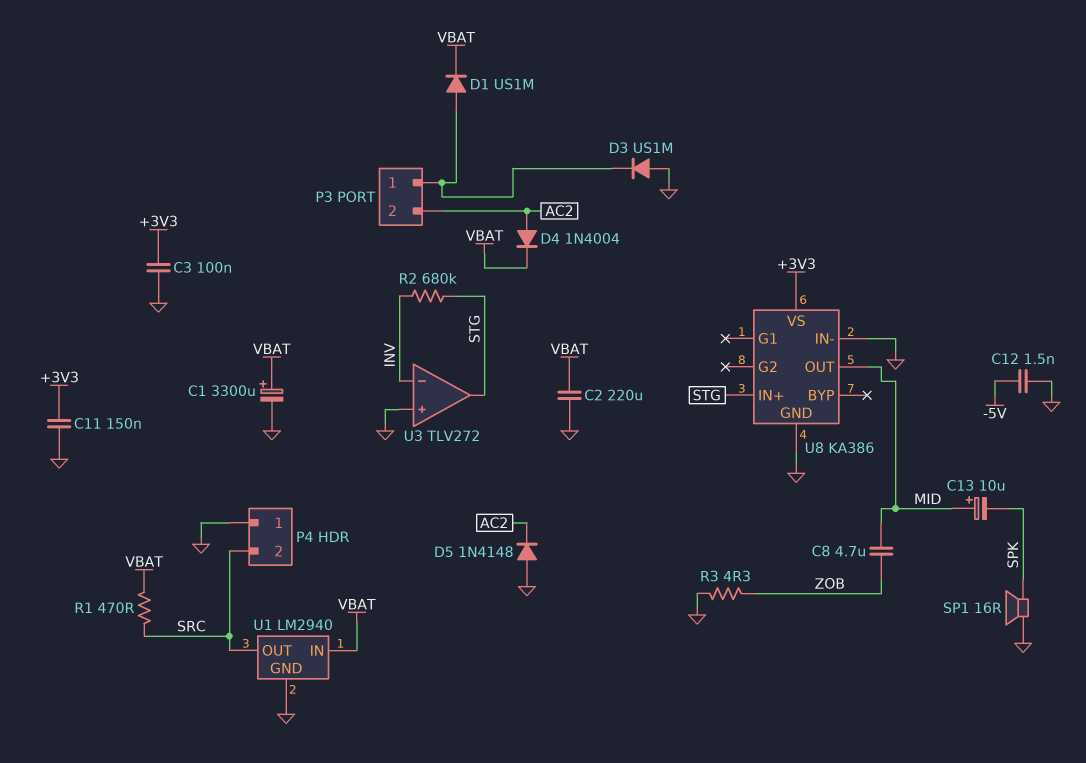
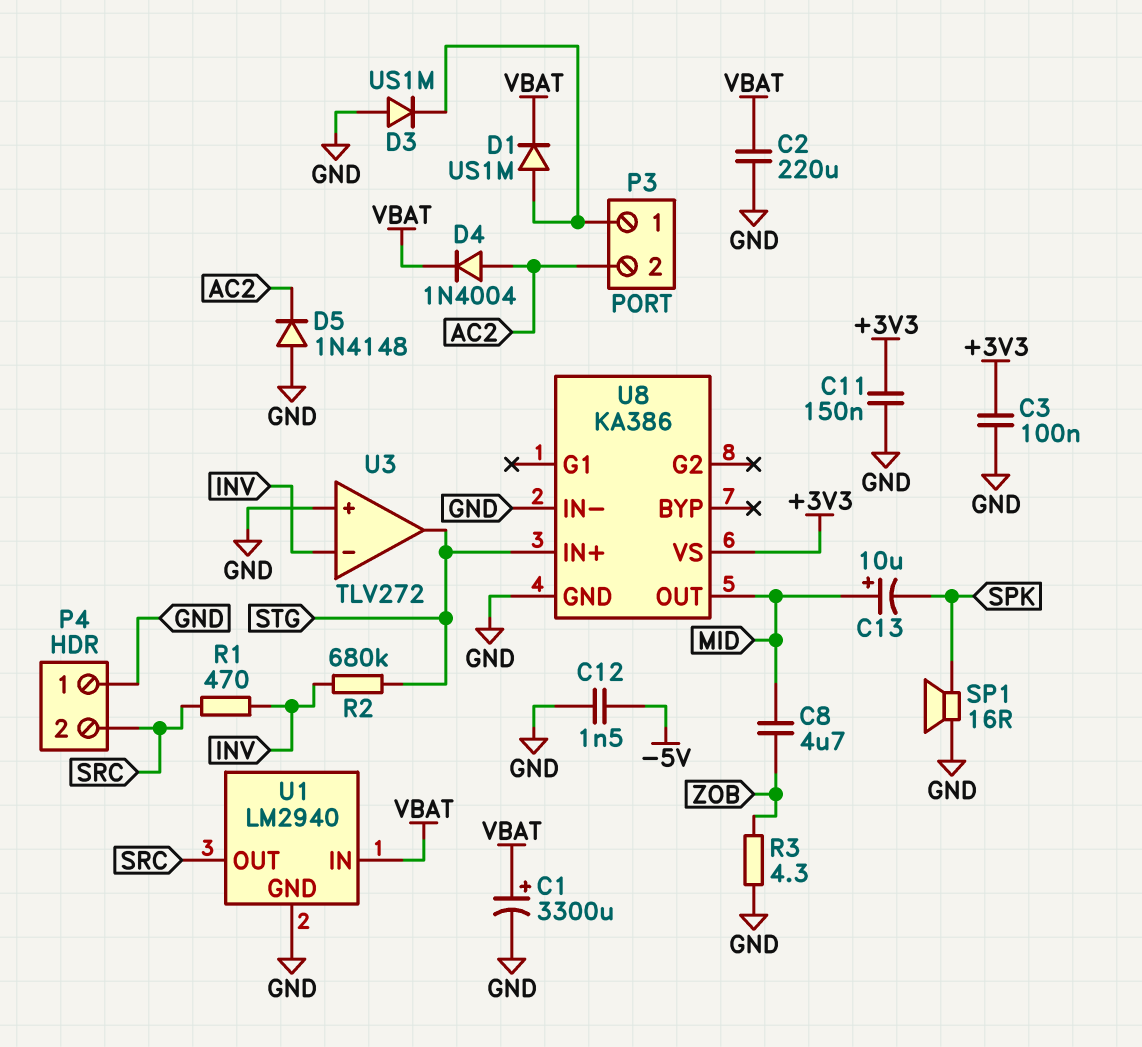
R1: 470 (SRC, VBAT) -> 470 (INV, SRC)

